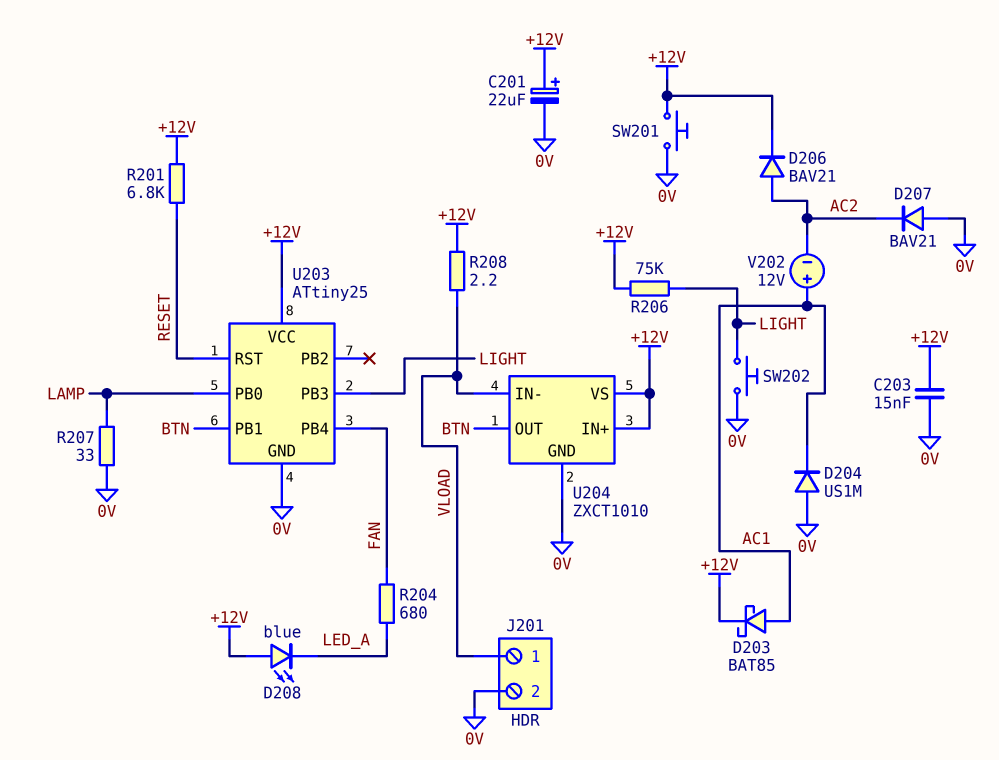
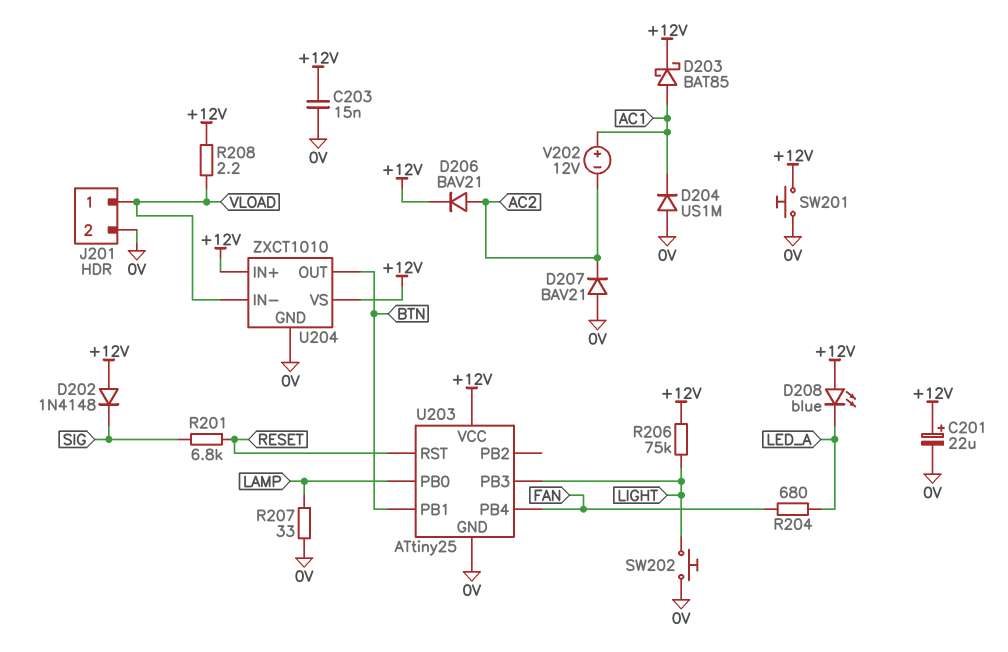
D202: none -> diode 1N4148 (A +12V, K SIG)
R201: 6.8k (+12V, RESET) -> 6.8k (RESET, SIG)

